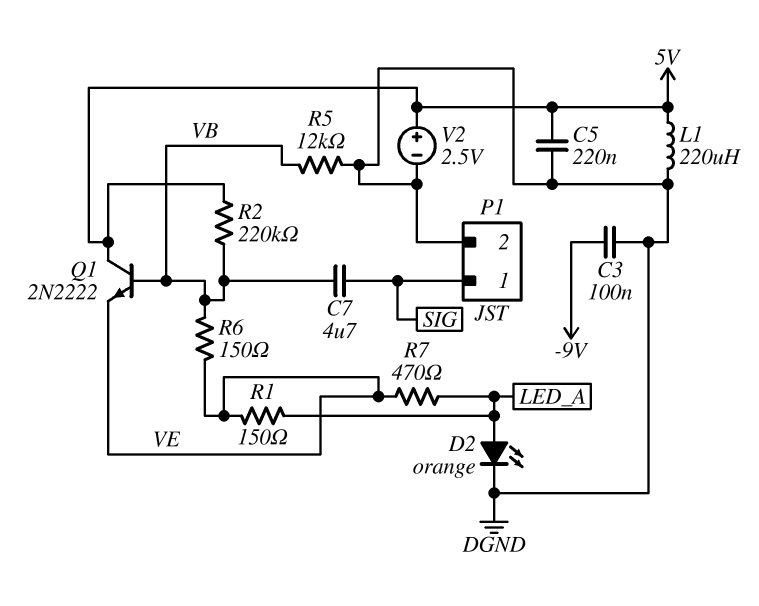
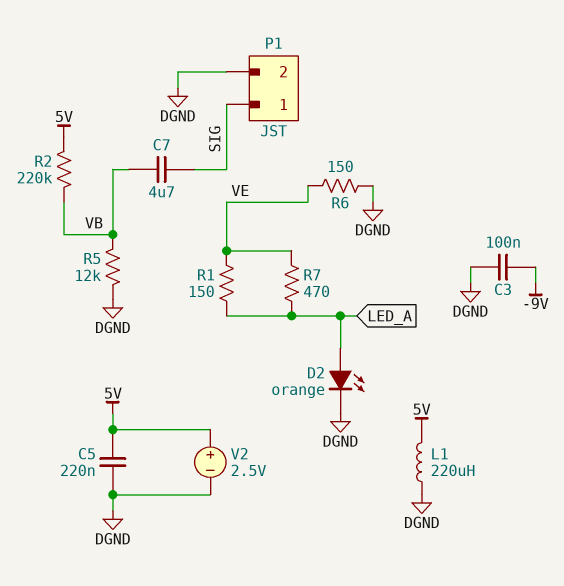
Q1: NPN 2N2222 (B VB, C 5V, E VE) -> none
R6: 150 (VB, VE) -> 150 (DGND, VE)

